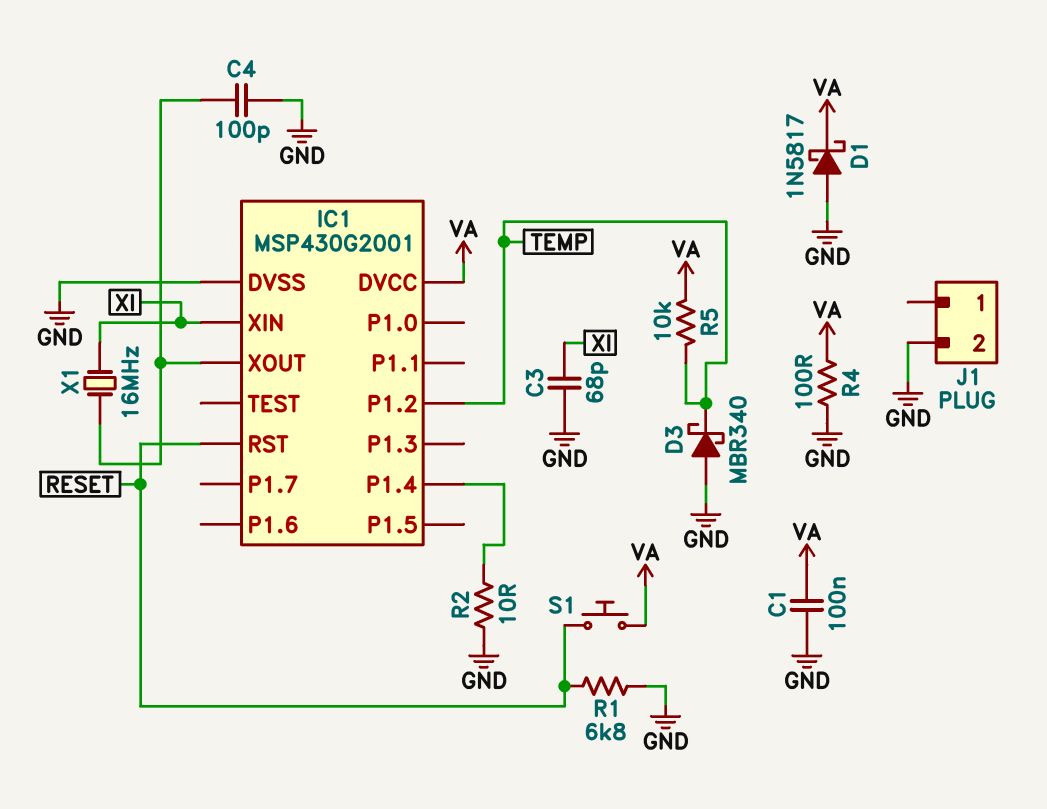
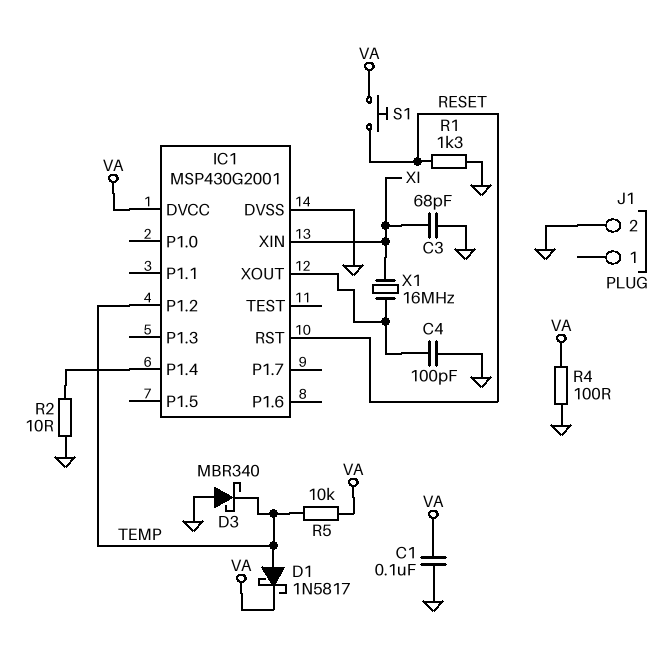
D1: schottky 1N5817 (A GND, K VA) -> schottky 1N5817 (A TEMP, K VA)
R1: 6.8k (GND, RESET) -> 1.3k (GND, RESET)

